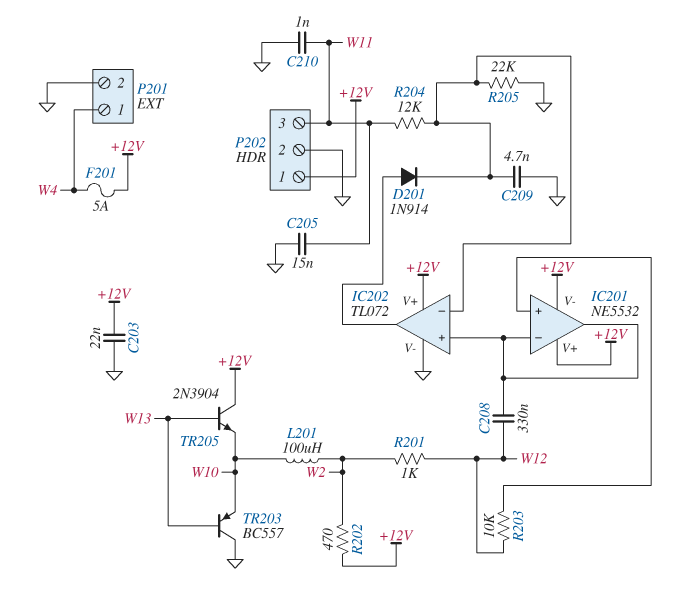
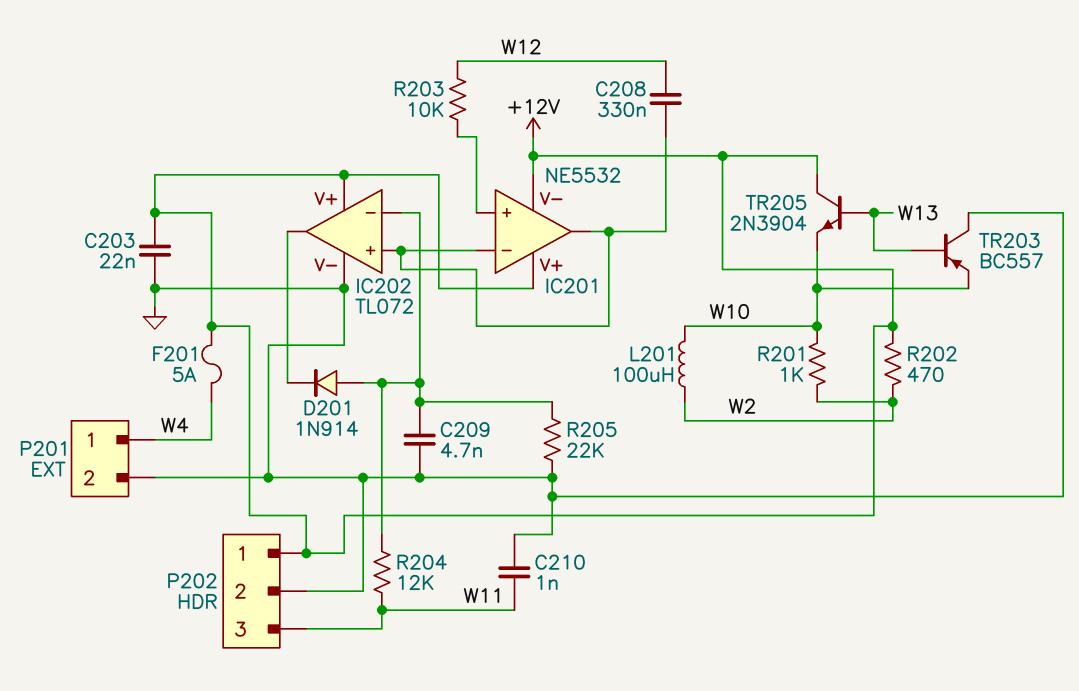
C205: 15nF (GND, W11) -> none
D201: diode 1N914 (A IC202/out, K IC202/in-) -> diode 1N914 (A IC202/in-, K IC202/out)
R201: 1k (W2, W12) -> 1k (W2, W10)

